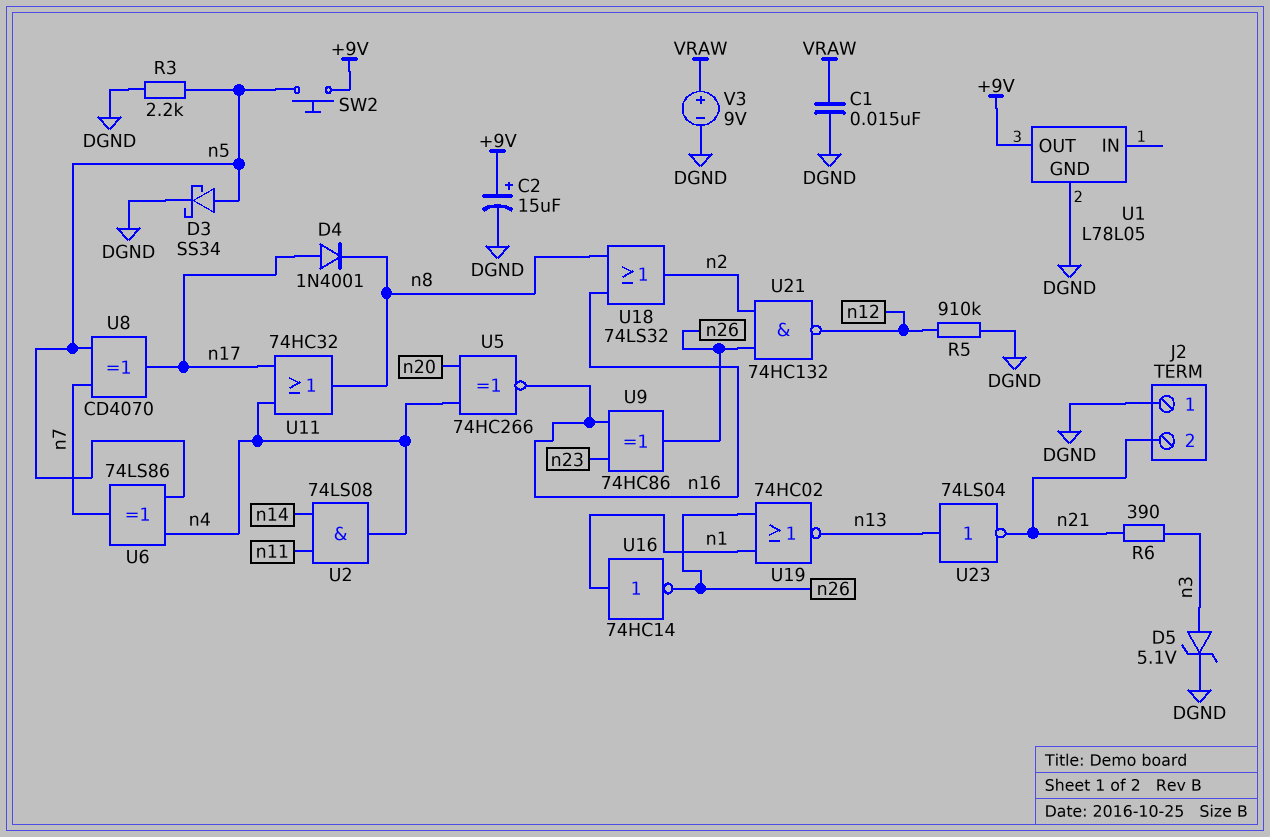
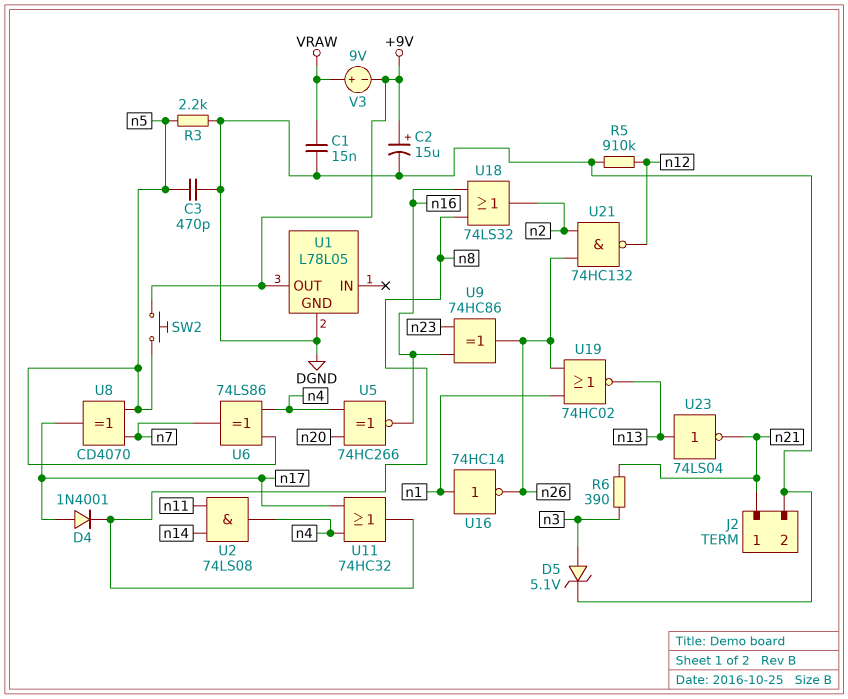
C3: none -> 470pF (DGND, n5)
D3: schottky SS34 (A n5, K DGND) -> none
J2 pin 1: DGND -> n21
J2 pin 2: n21 -> DGND
V3: 9V (plus VRAW, minus DGND) -> 9V (plus VRAW, minus +9V)

